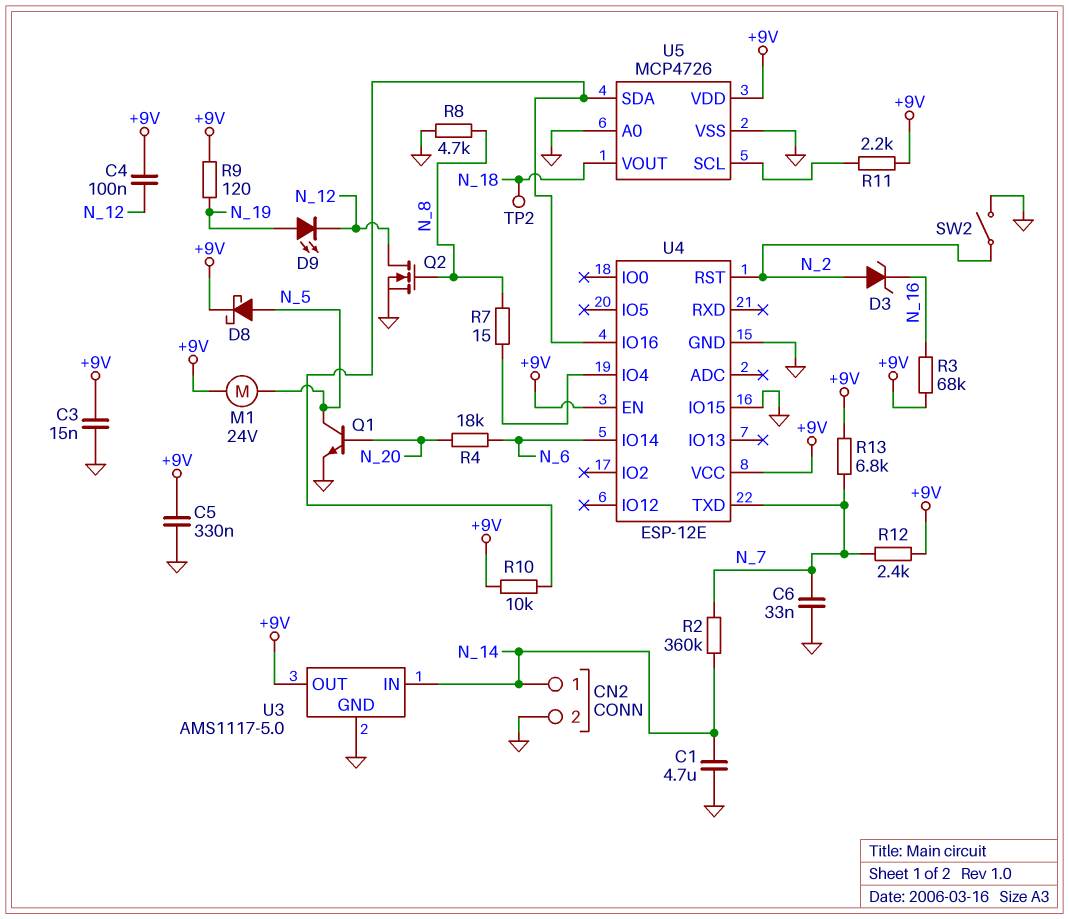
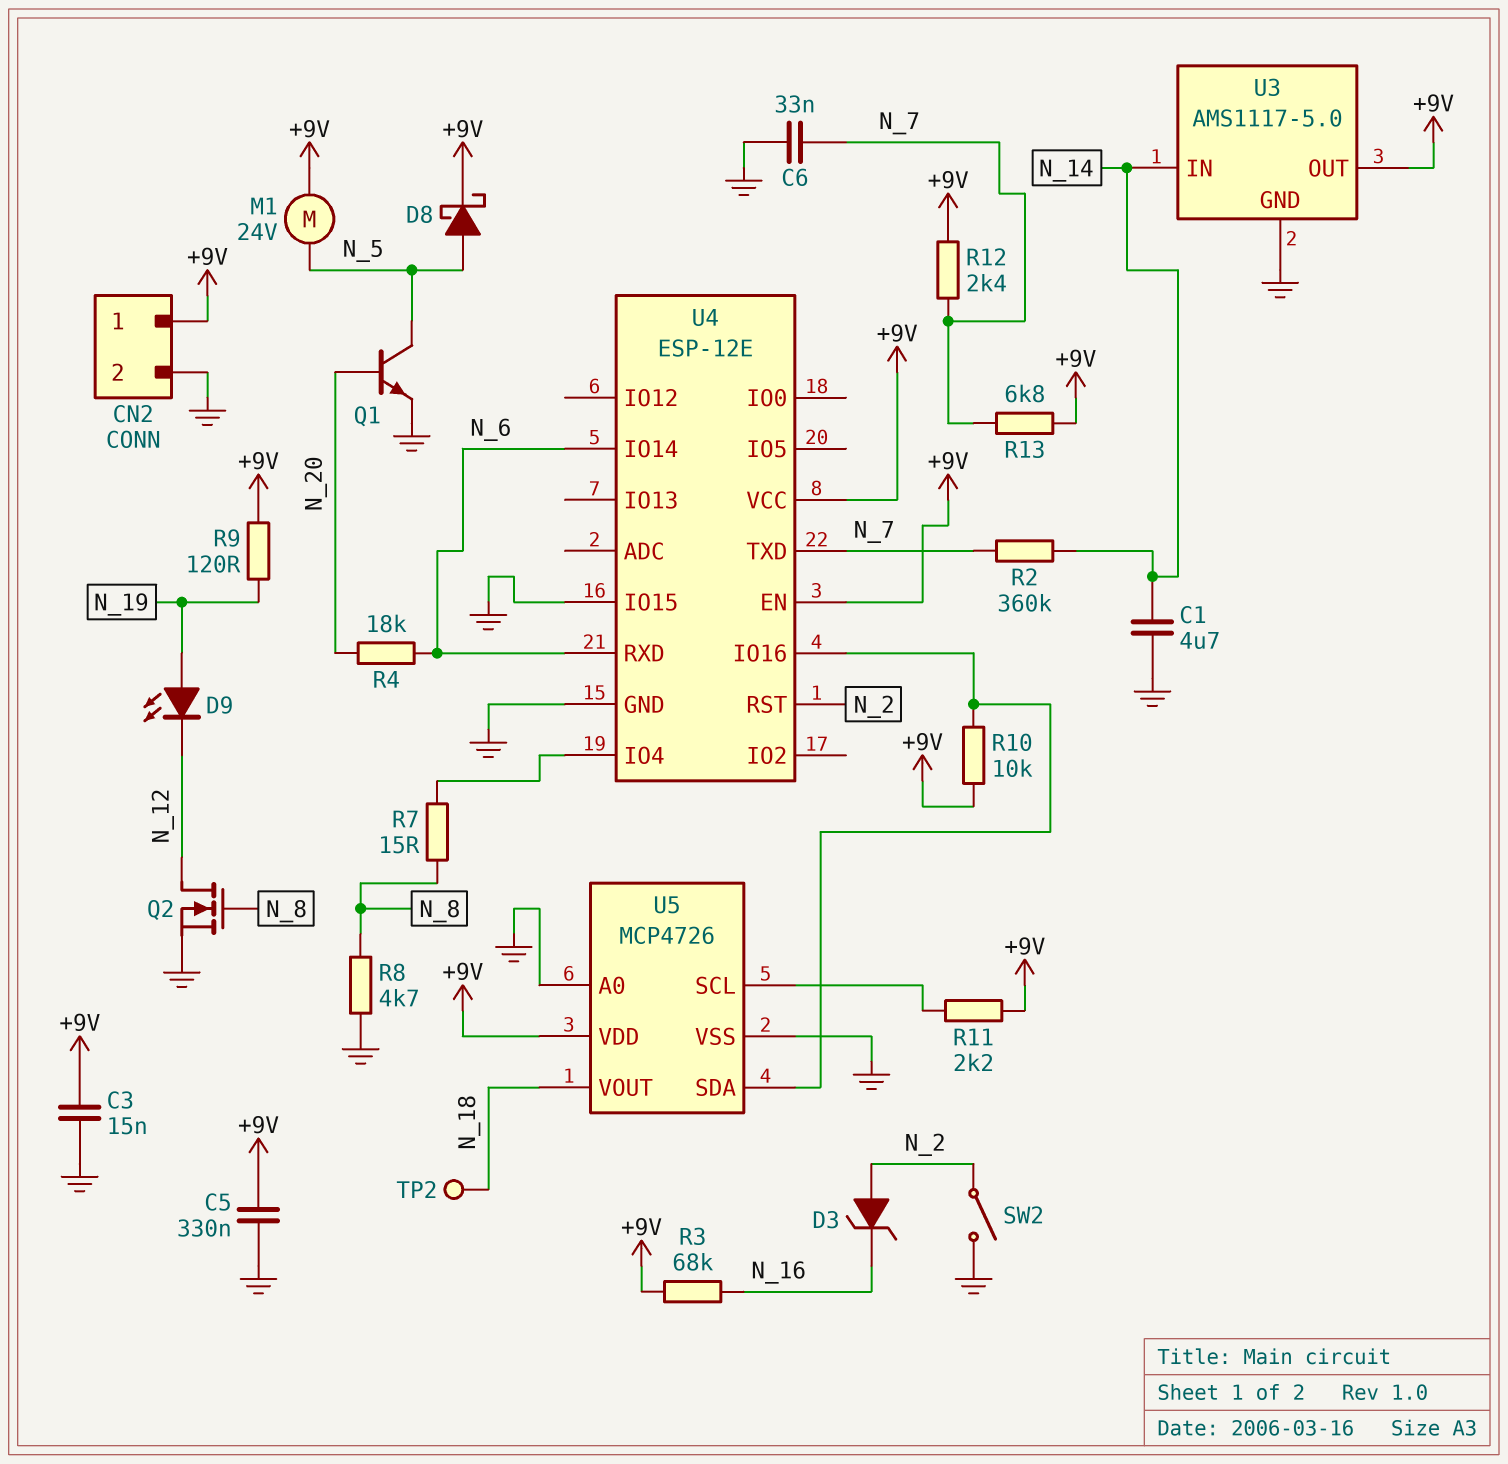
C4: 100nF (+9V, N_12) -> none
CN2 pin 1: N_14 -> +9V
U4 pin RXD: none -> N_6

